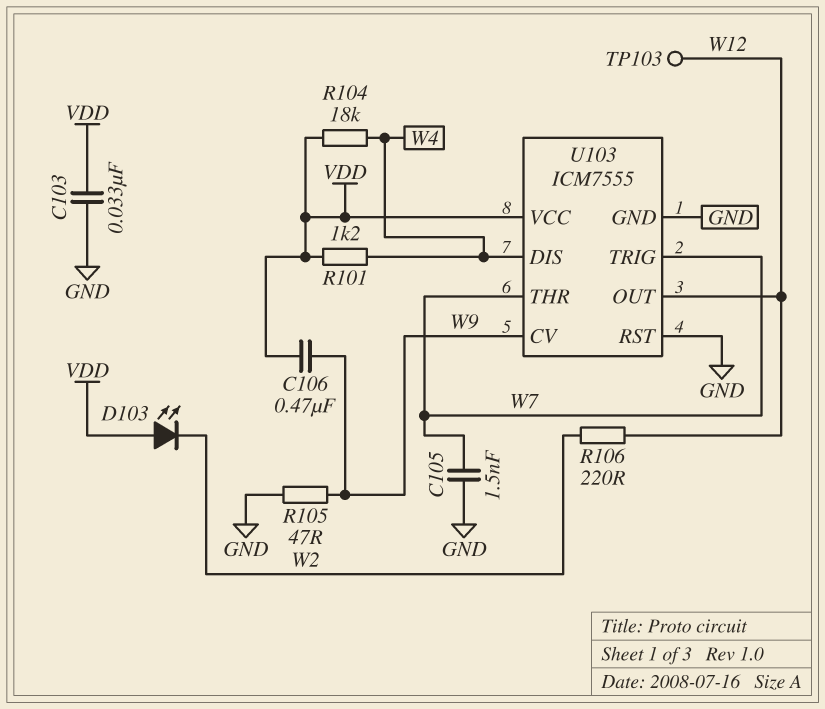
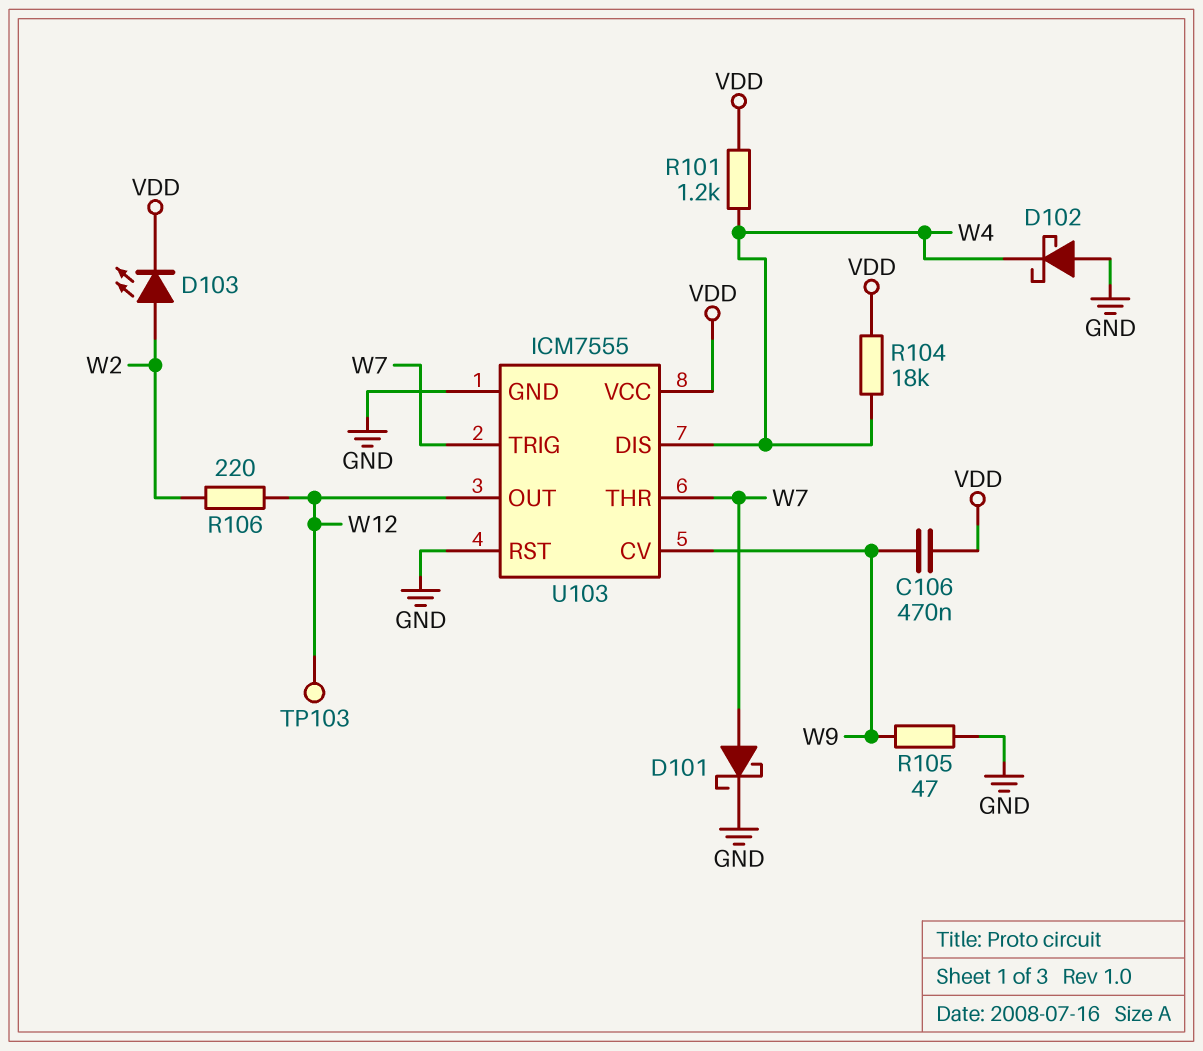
C103: 33nF (GND, VDD) -> none
C105: 1.5nF (GND, W7) -> none
D101: none -> schottky (A W7, K GND)
D102: none -> schottky (A GND, K W4)
D103: LED (A VDD, K W2) -> LED (A W2, K VDD)

